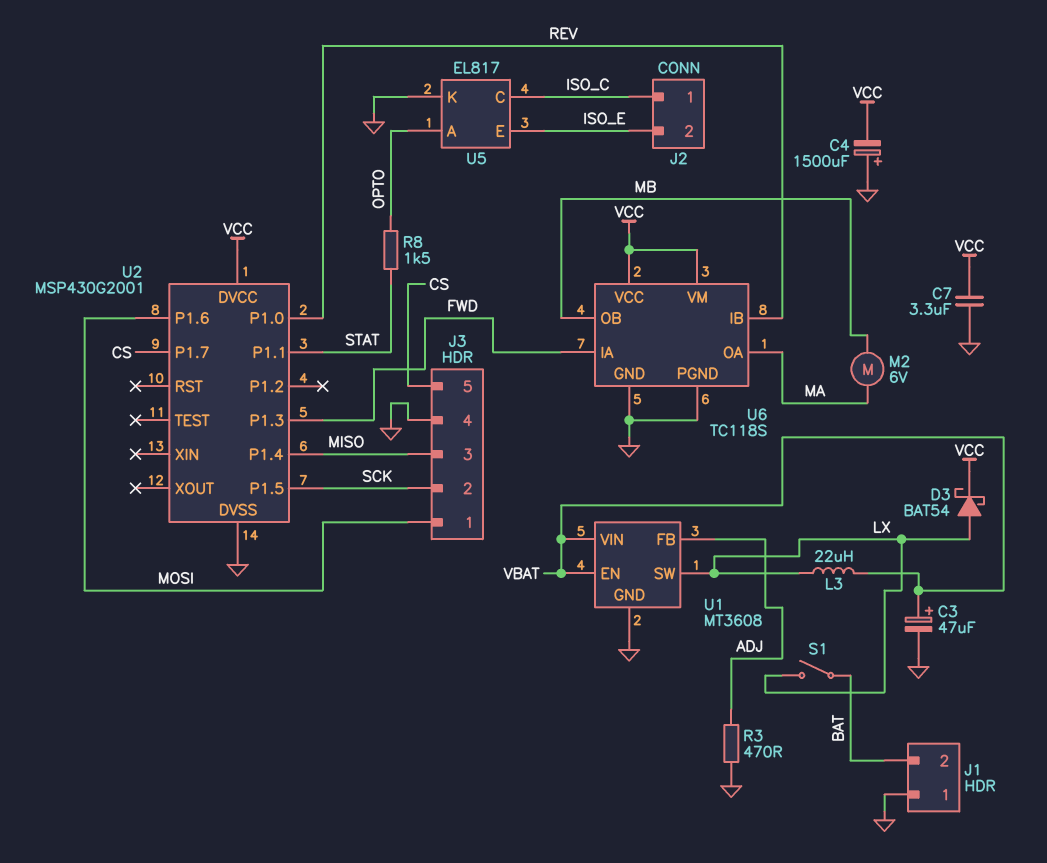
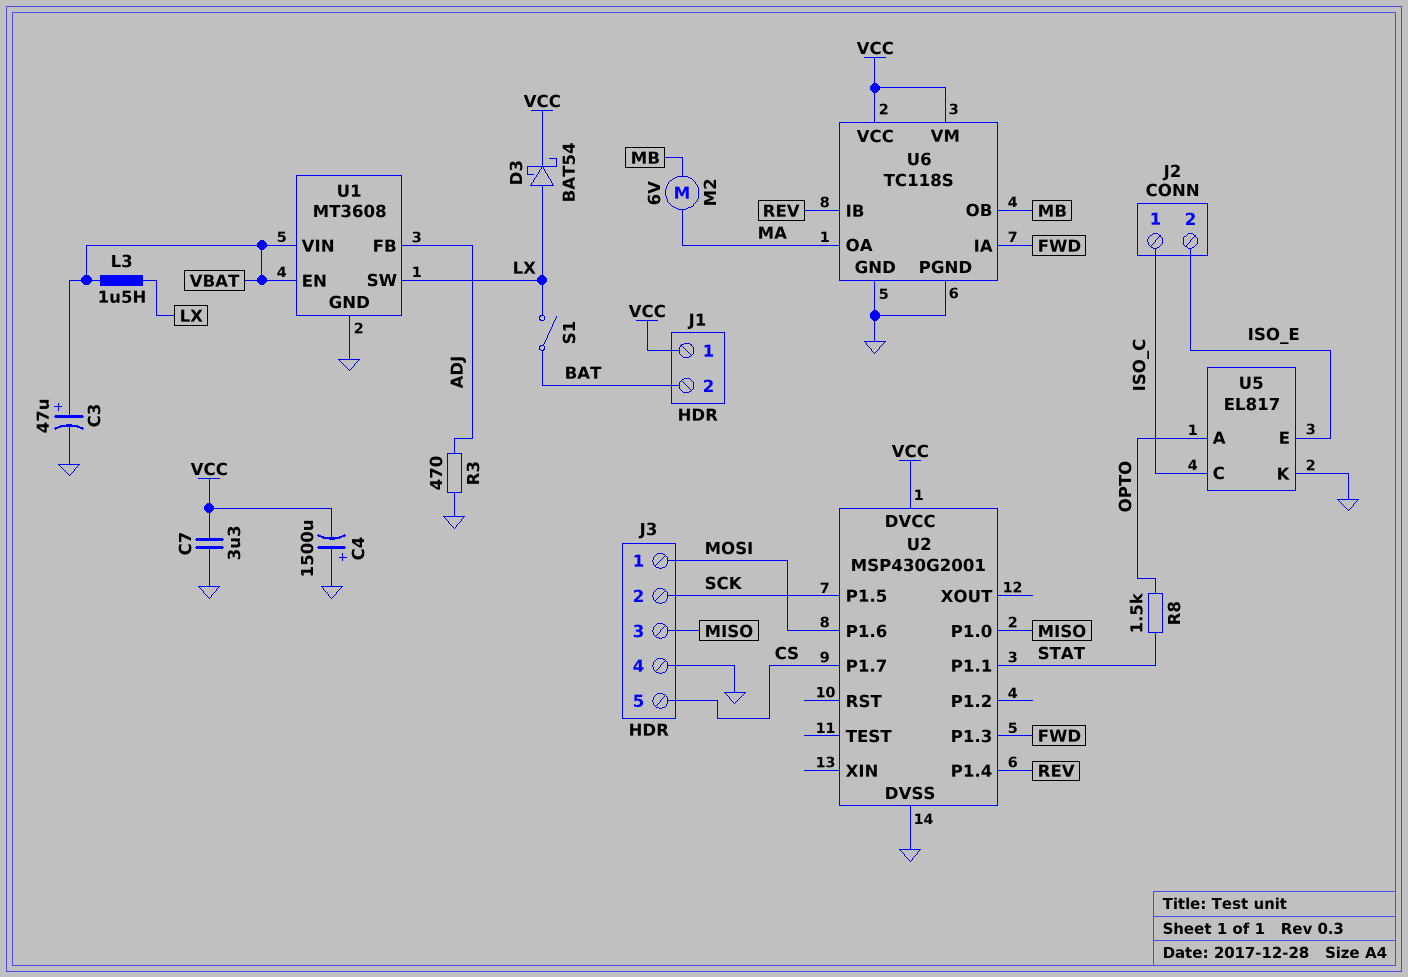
J1 pin 1: GND -> VCC
L3: 22uH (LX, VBAT) -> 1.5uH (LX, VBAT)
U2 pin P1.0: REV -> MISO
U2 pin P1.4: MISO -> REV

